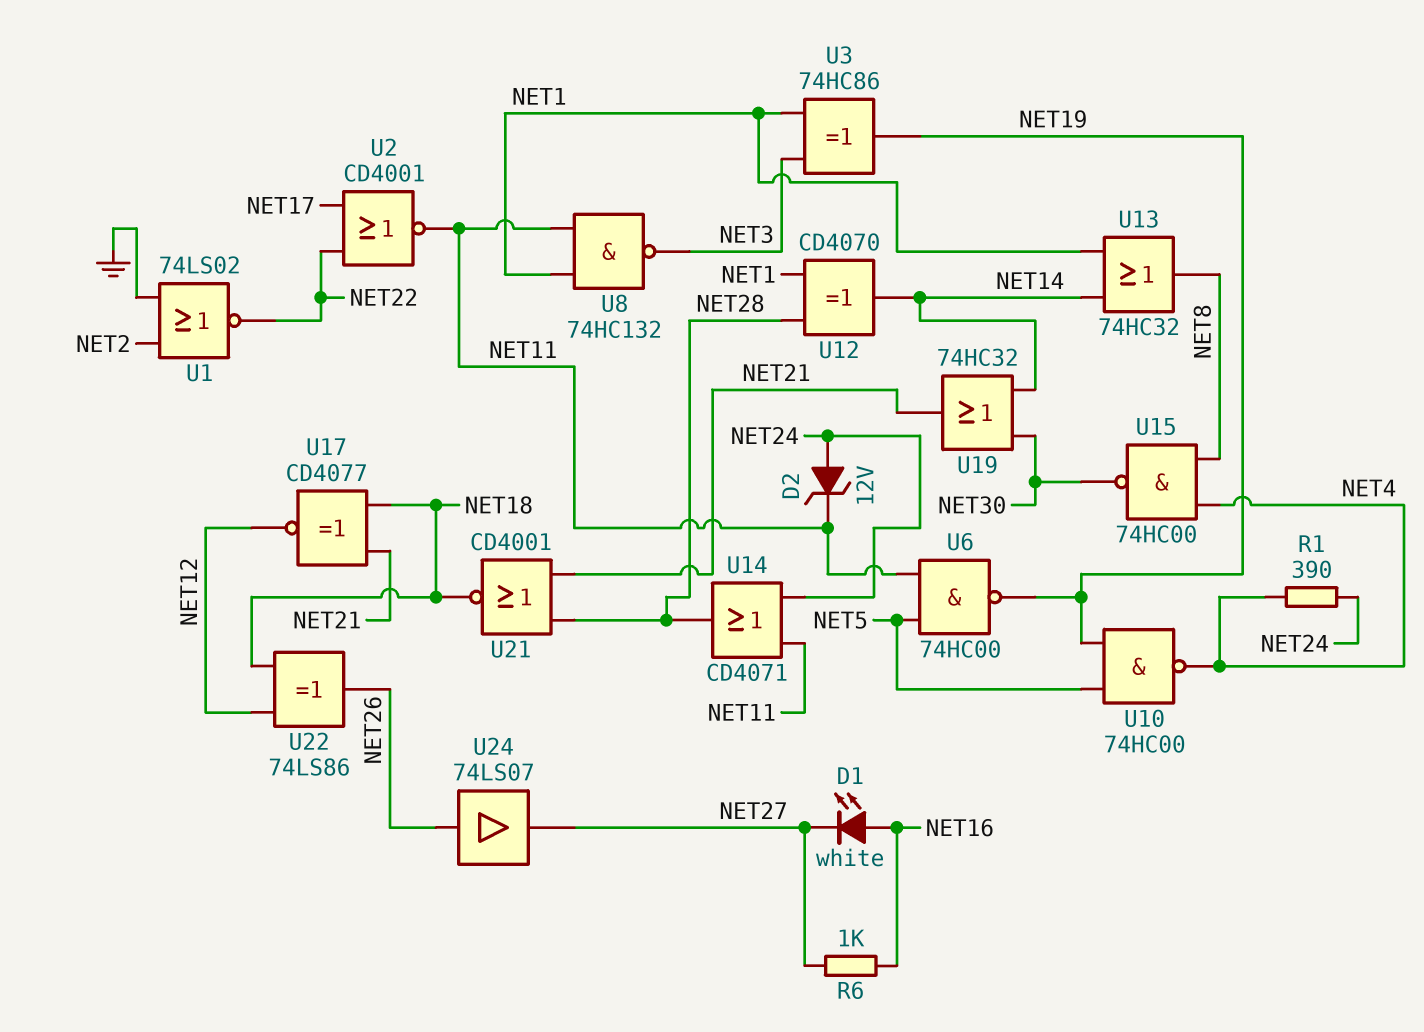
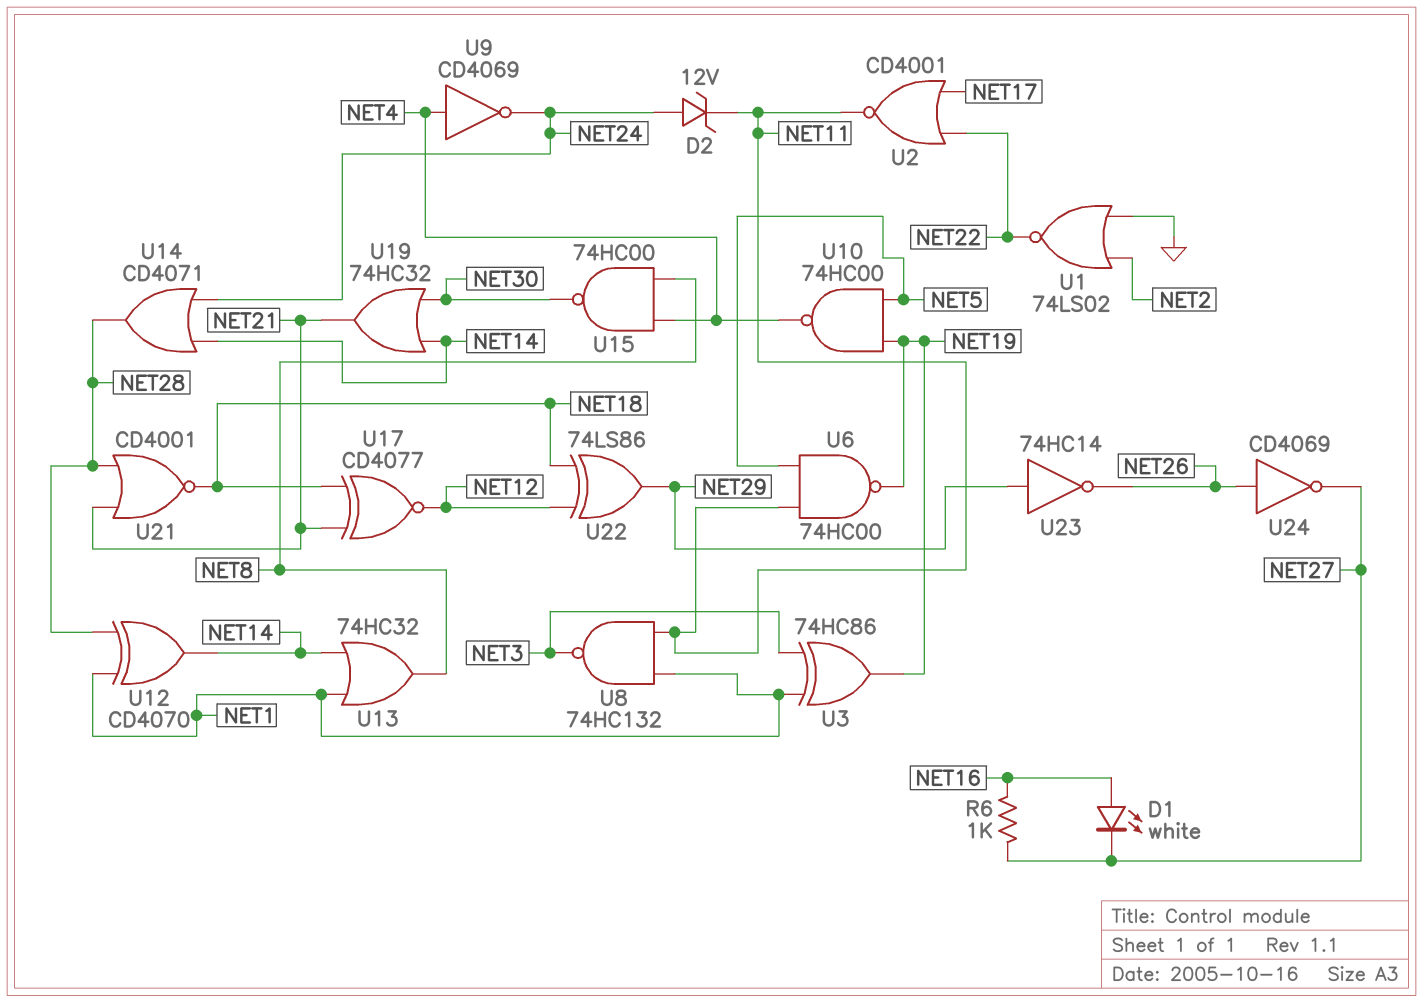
R1: 390 (NET4, NET24) -> none
U9: none -> NOT CD4069 (in NET4, out NET24)
U14: OR CD4071 (in NET11, in NET24, out NET28) -> OR CD4071 (in NET14, in NET24, out NET28)
U22: XOR 74LS86 (in NET12, in NET18, out NET26) -> XOR 74LS86 (in NET12, in NET18, out NET29)
U23: none -> NOT 74HC14 (in NET29, out NET26)
U24: buffer 74LS07 (in NET26, out NET27) -> NOT CD4069 (in NET26, out NET27)

